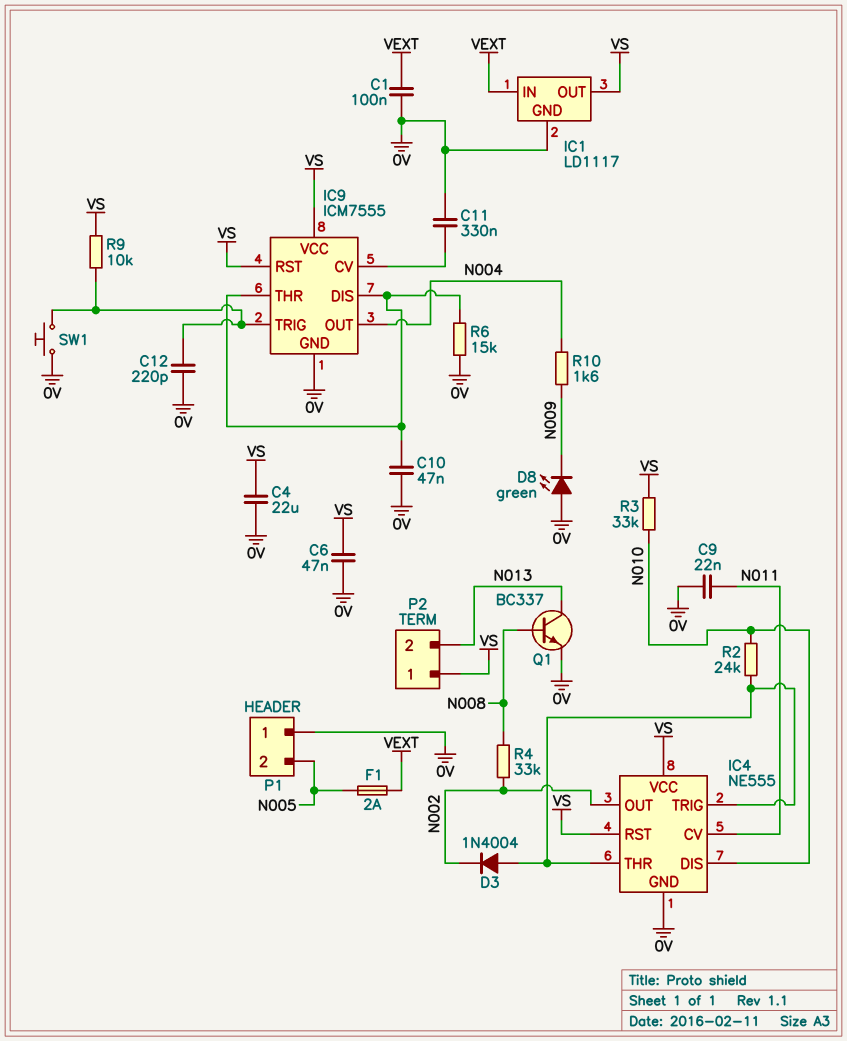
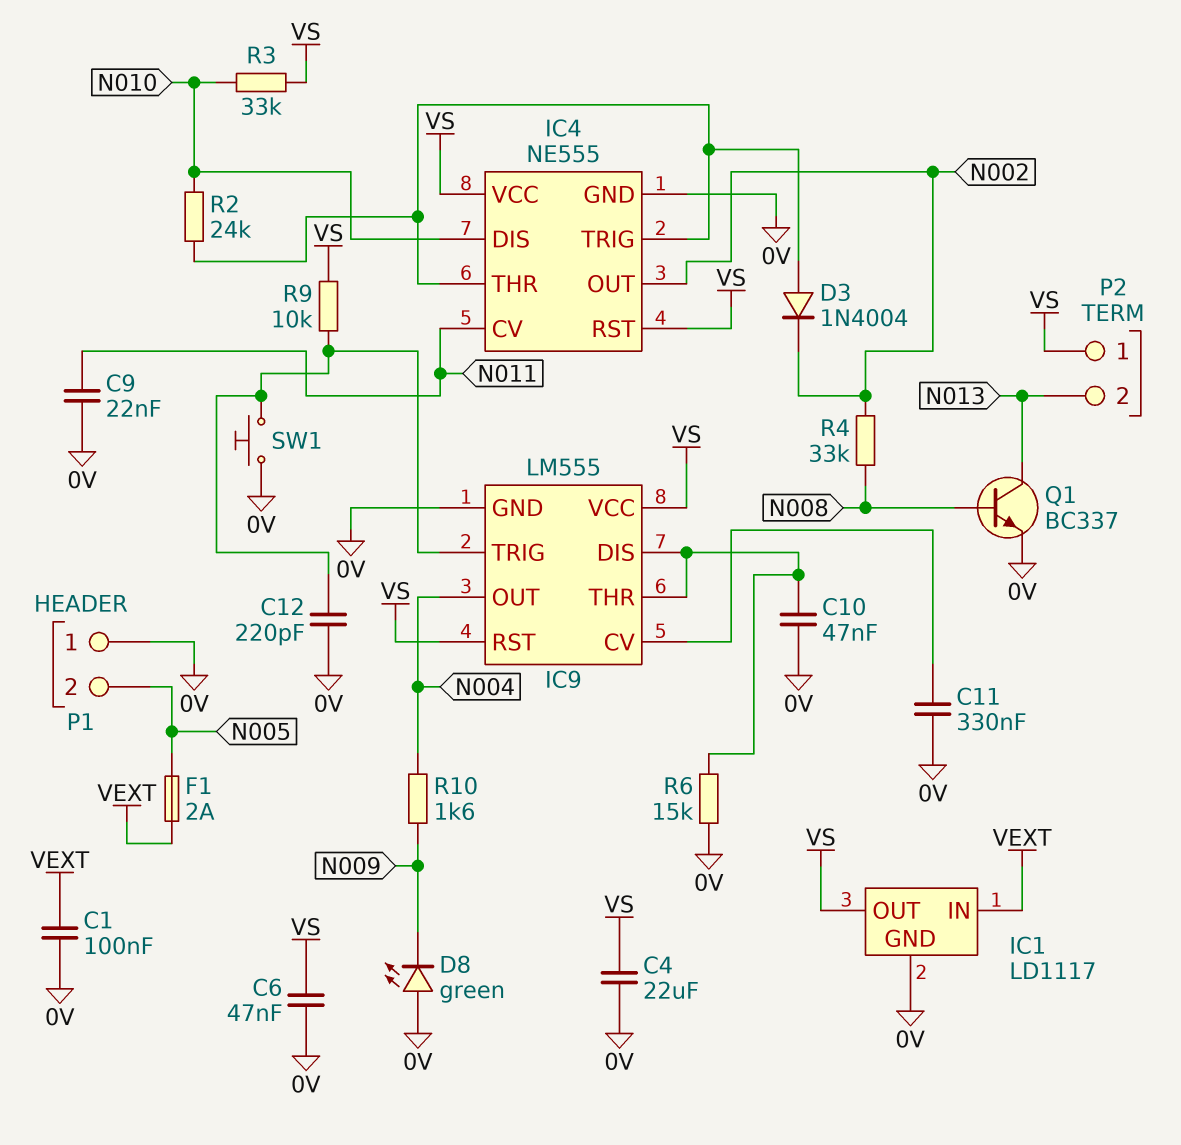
IC9: ICM7555 -> LM555

